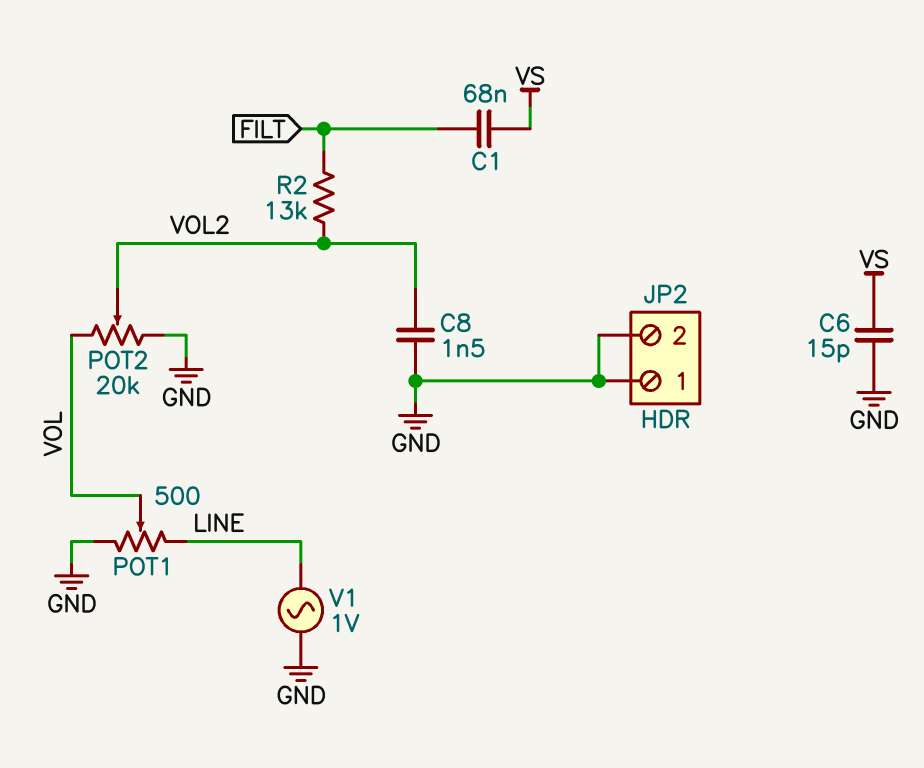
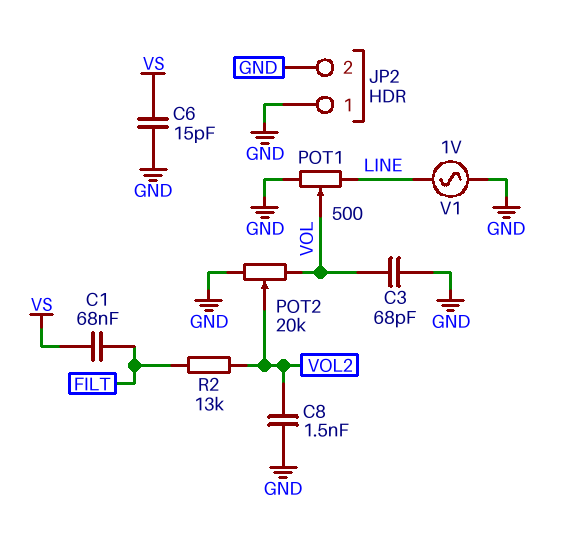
C3: none -> 68pF (GND, VOL)

